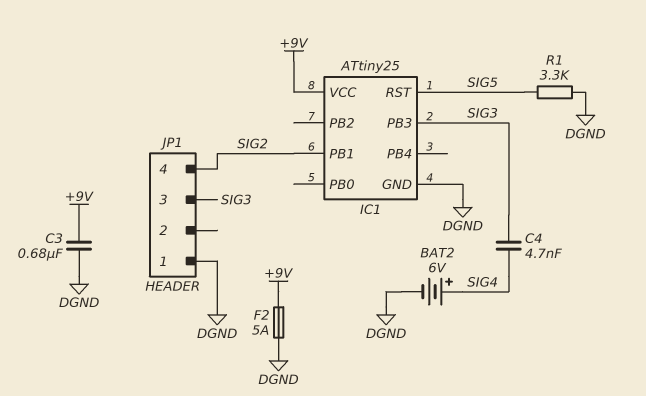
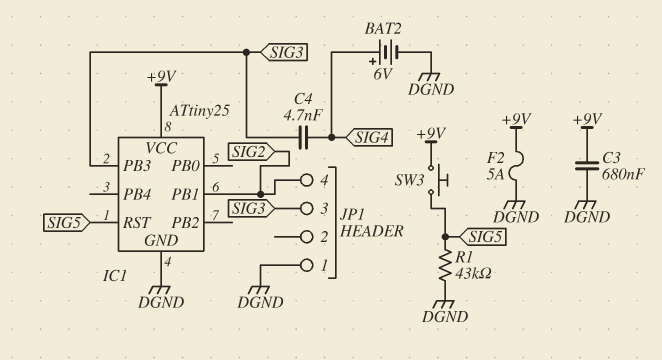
R1: 3.3k (DGND, SIG5) -> 43k (DGND, SIG5)
SW3: none -> button (+9V, SIG5)

